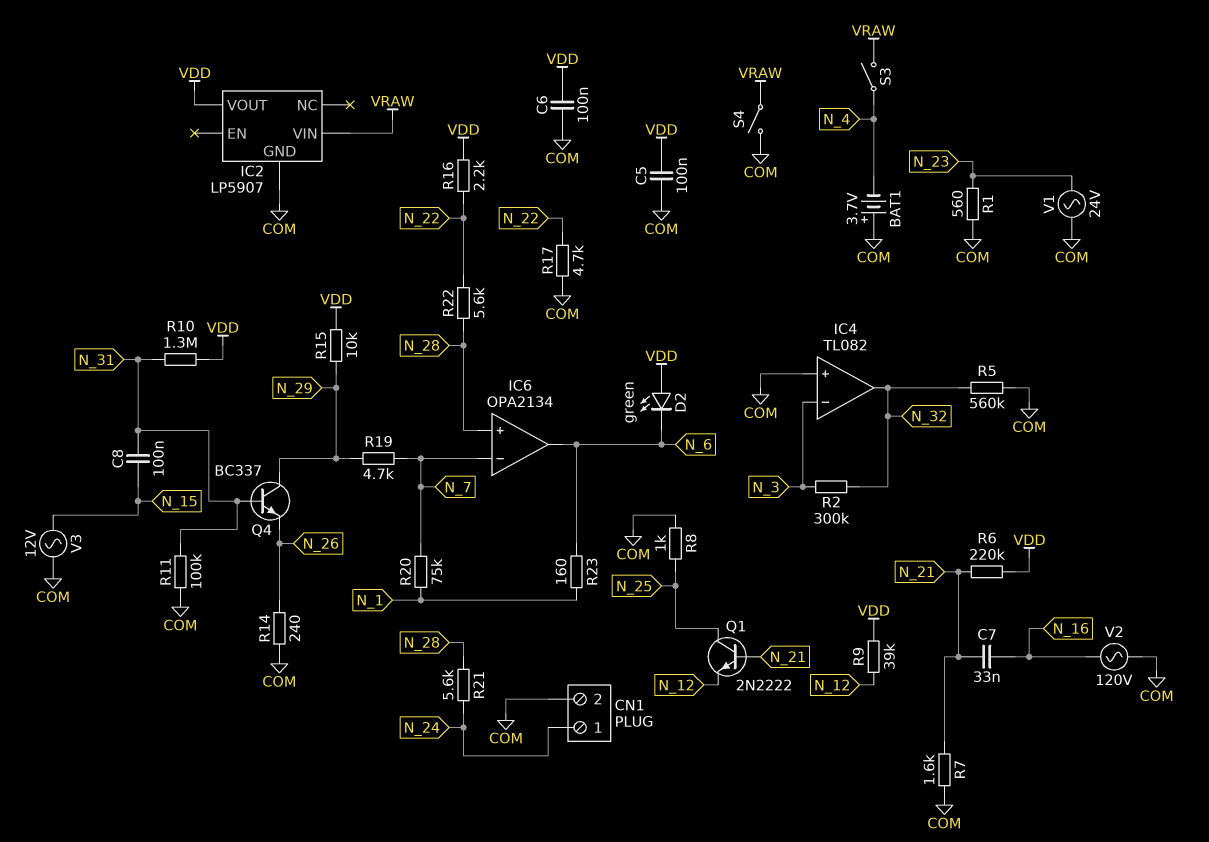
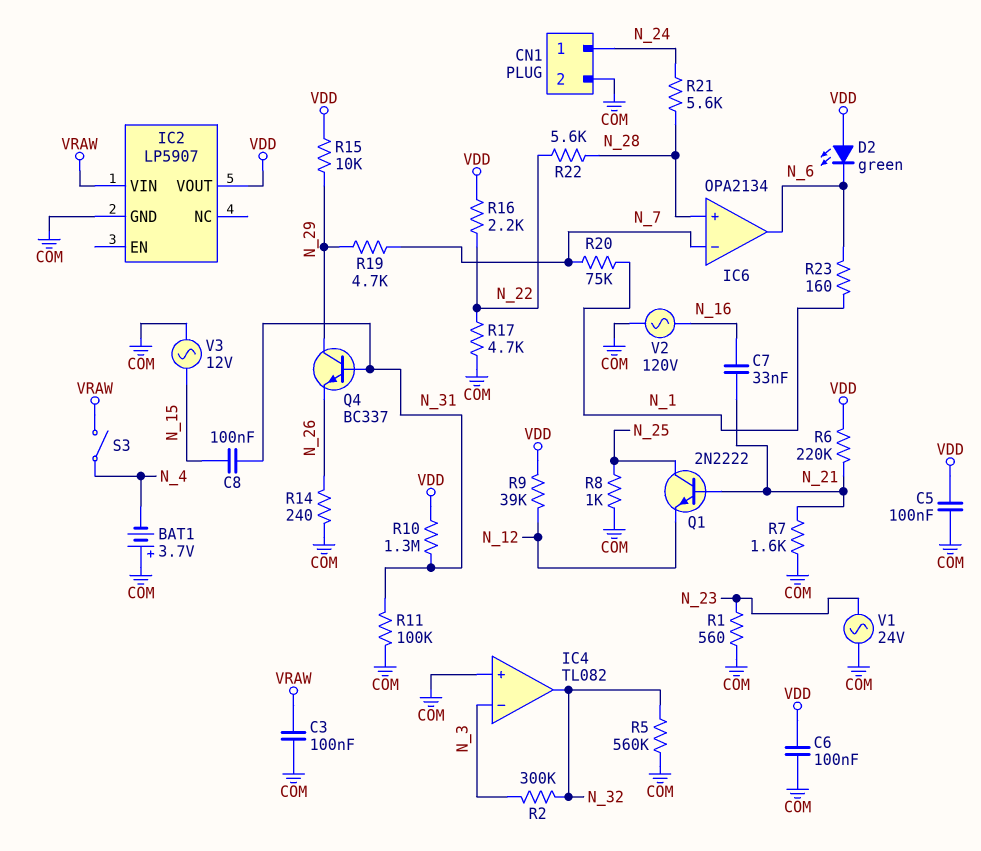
C3: none -> 100nF (COM, VRAW)
S4: switch (COM, VRAW) -> none

